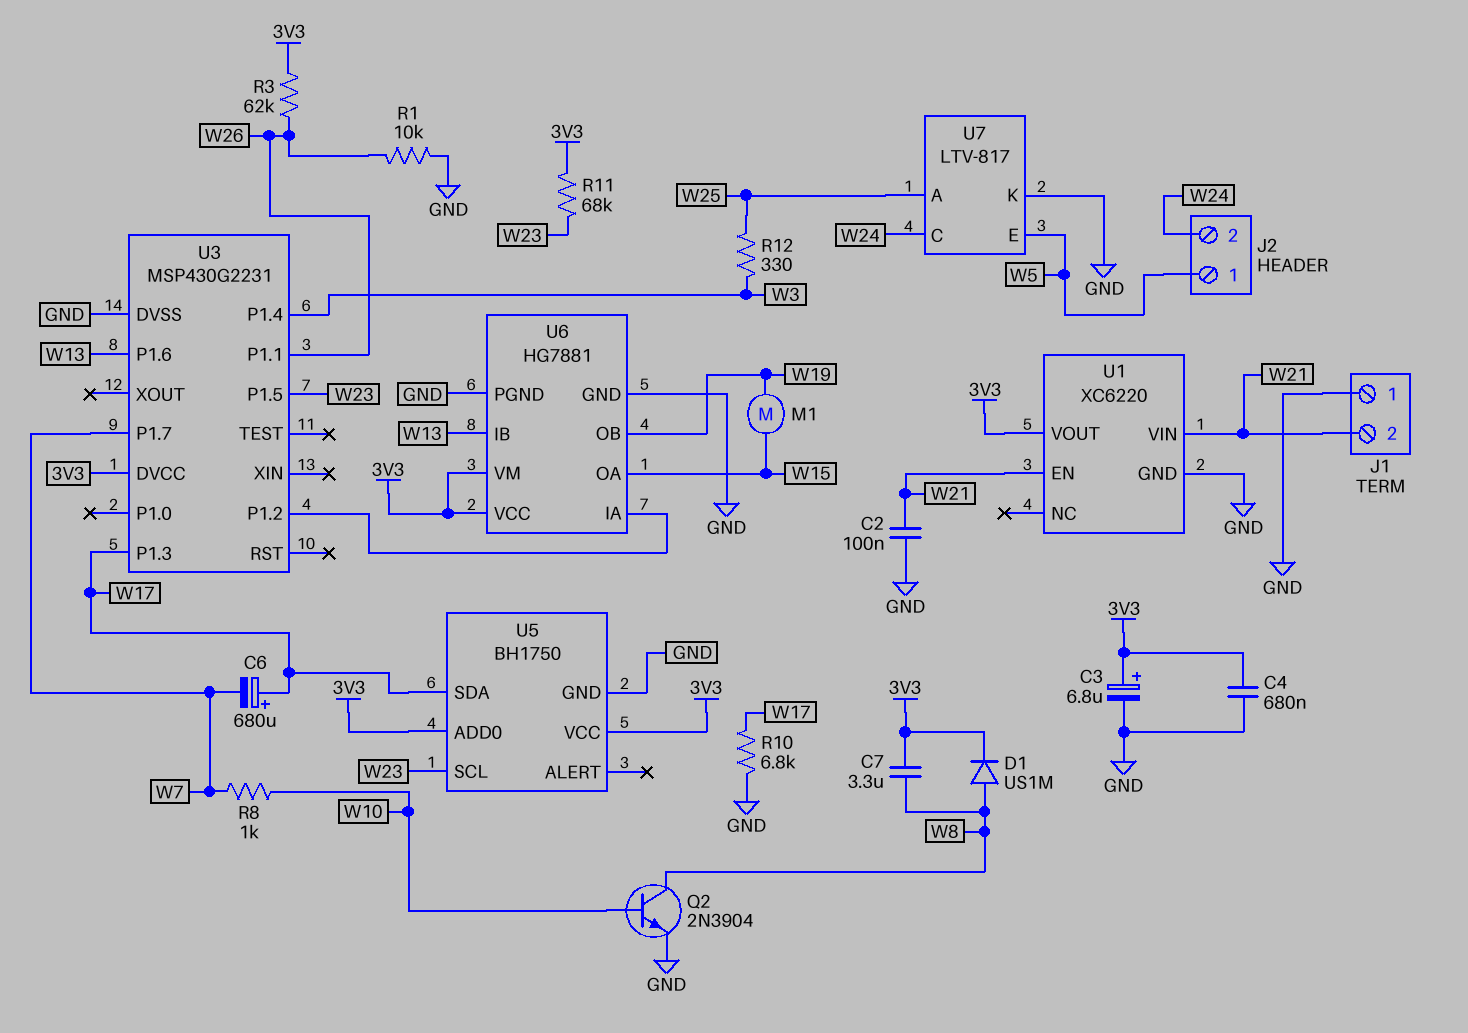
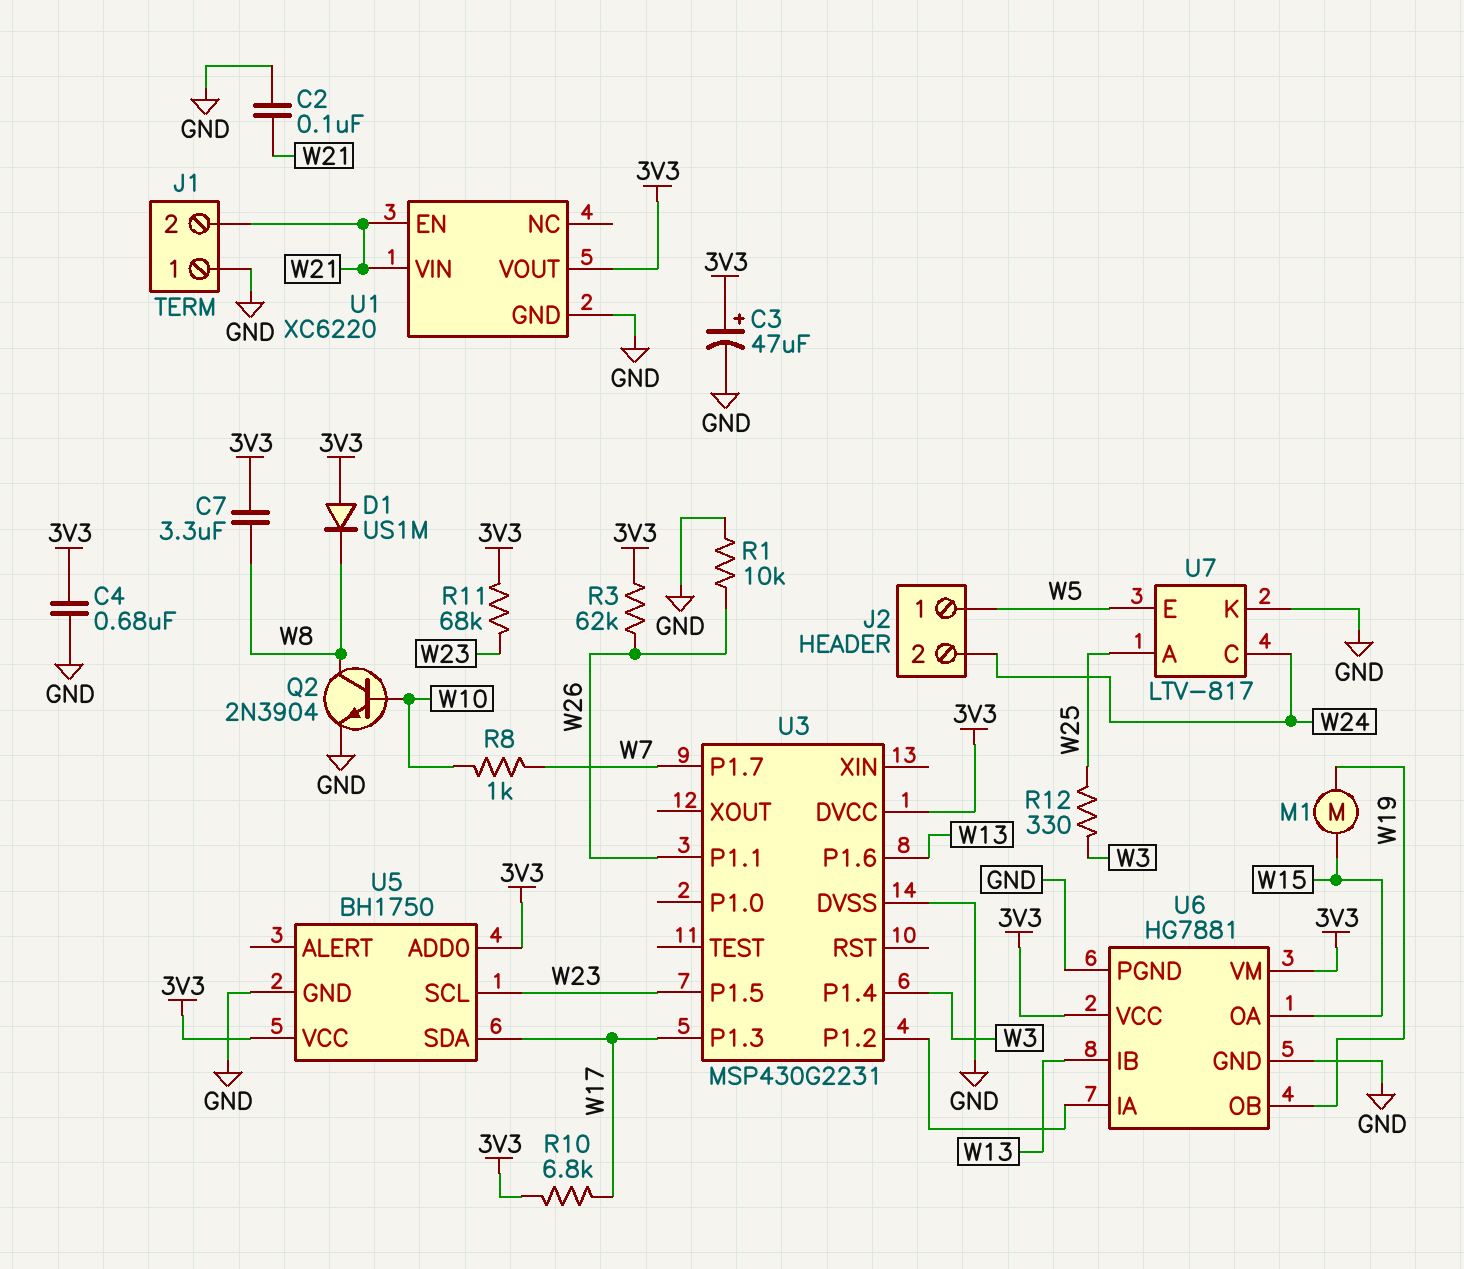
C3: 6.8uF (plus 3V3, minus GND) -> 47uF (plus 3V3, minus GND)
C6: 680uF (plus W17, minus W7) -> none
D1: diode US1M (A W8, K 3V3) -> diode US1M (A 3V3, K W8)
R10: 6.8k (GND, W17) -> 6.8k (3V3, W17)

